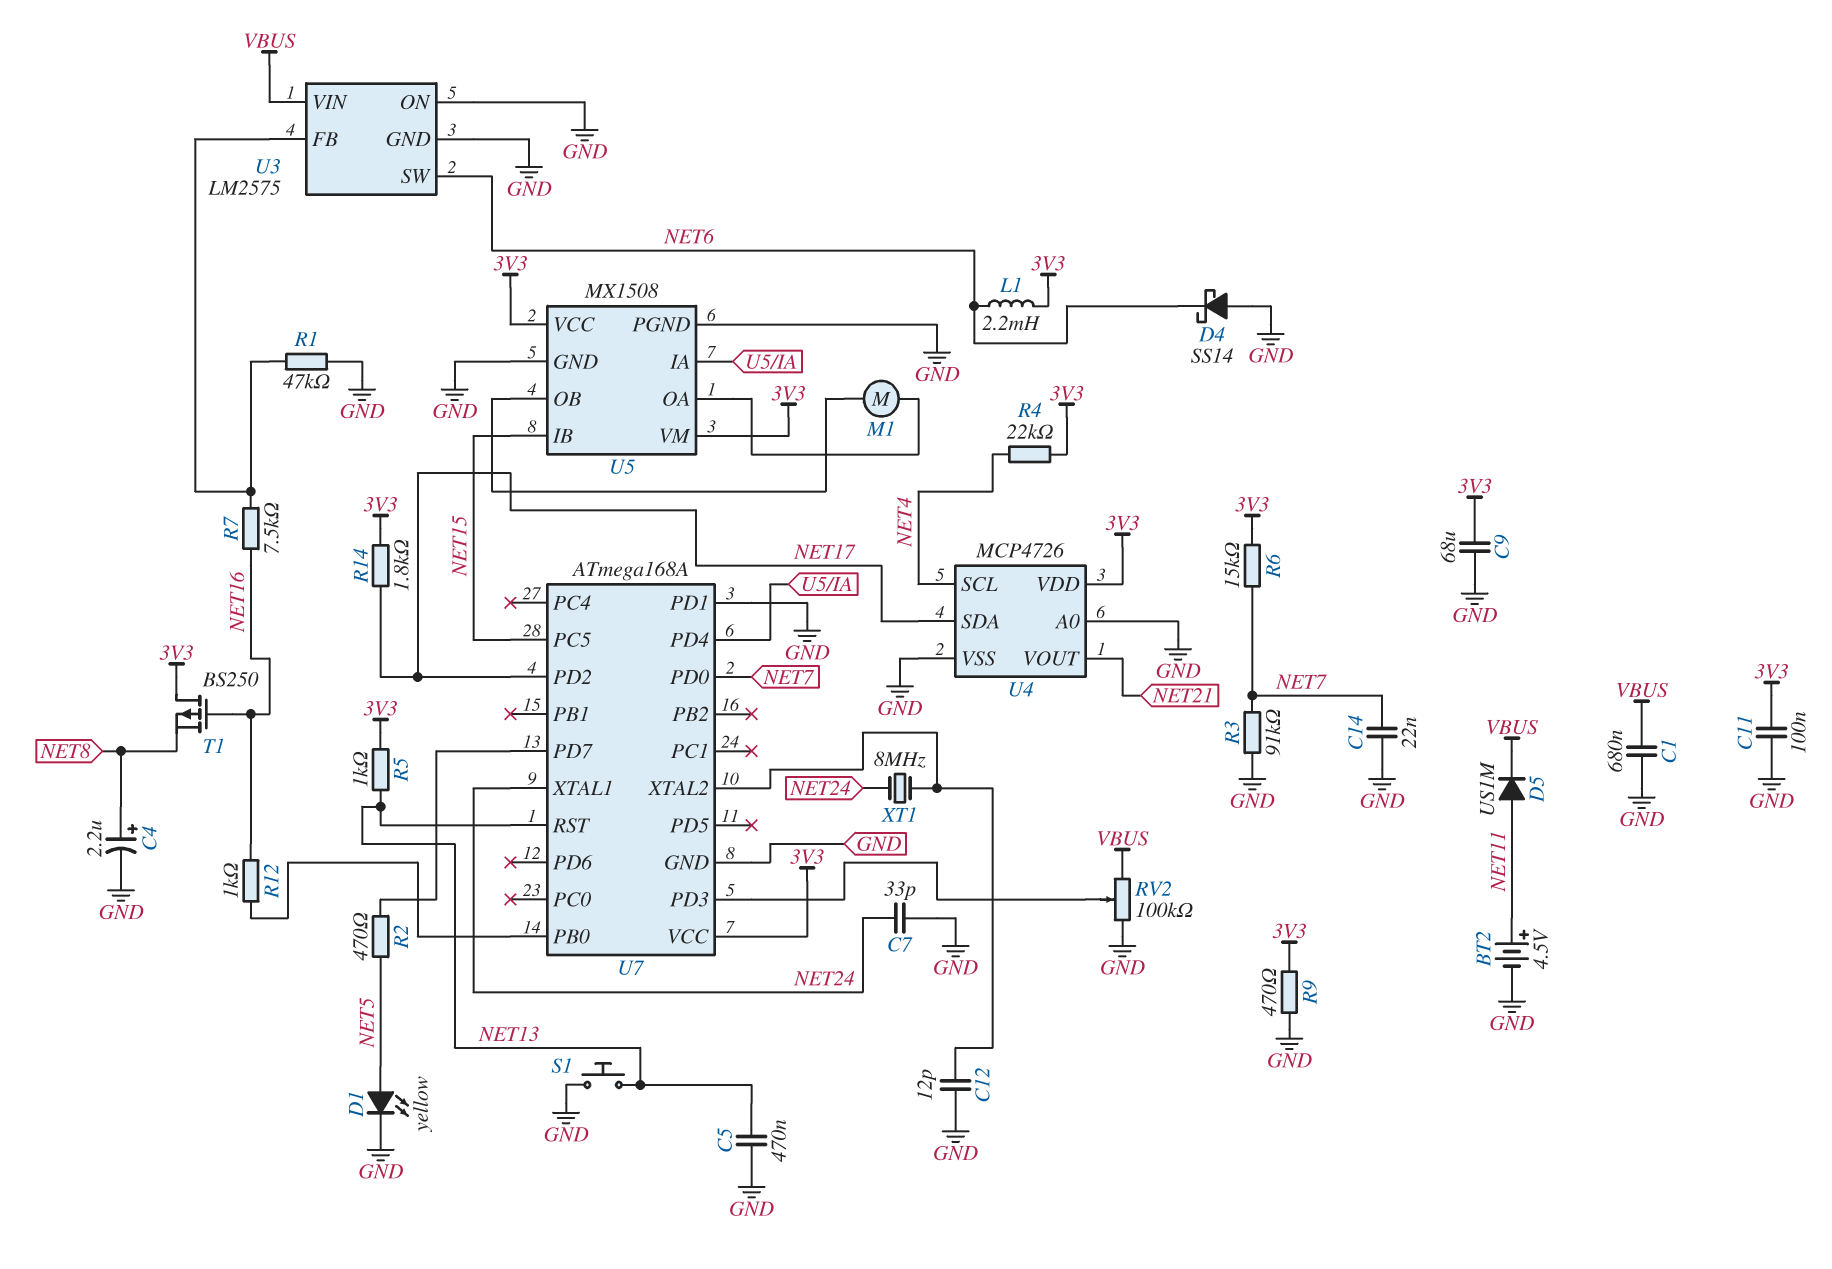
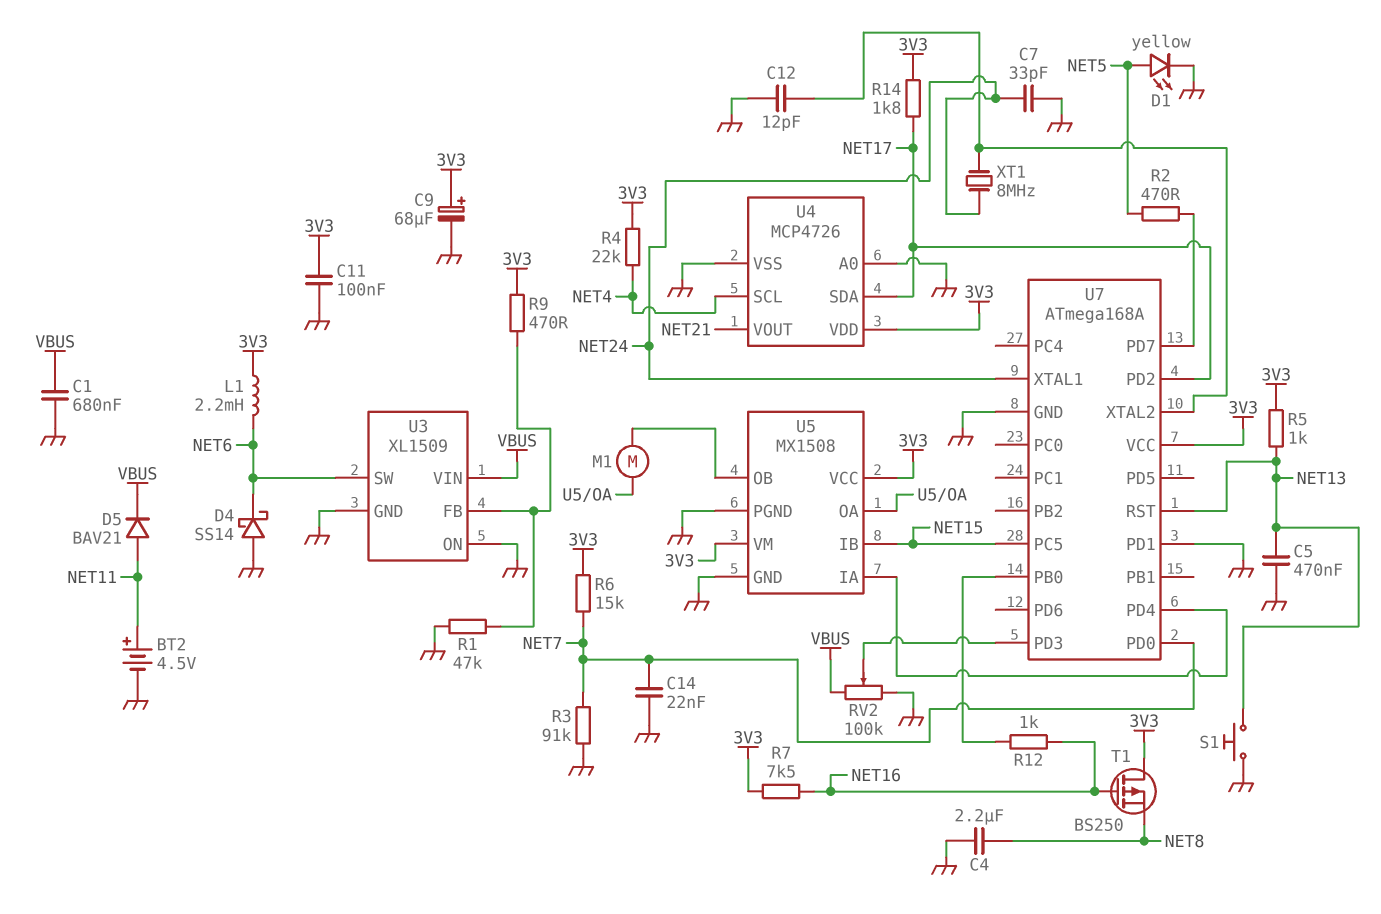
C4: 2.2uF (plus NET8, minus GND) -> 2.2uF (GND, NET8)
C9: 68uF (3V3, GND) -> 68uF (plus 3V3, minus GND)
D5: diode US1M (A NET11, K VBUS) -> diode BAV21 (A NET11, K VBUS)
R7: 7.5k (NET16, U3/FB) -> 7.5k (3V3, NET16)
R9: 470 (3V3, GND) -> 470 (3V3, U3/FB)
U3: LM2575 -> XL1509

